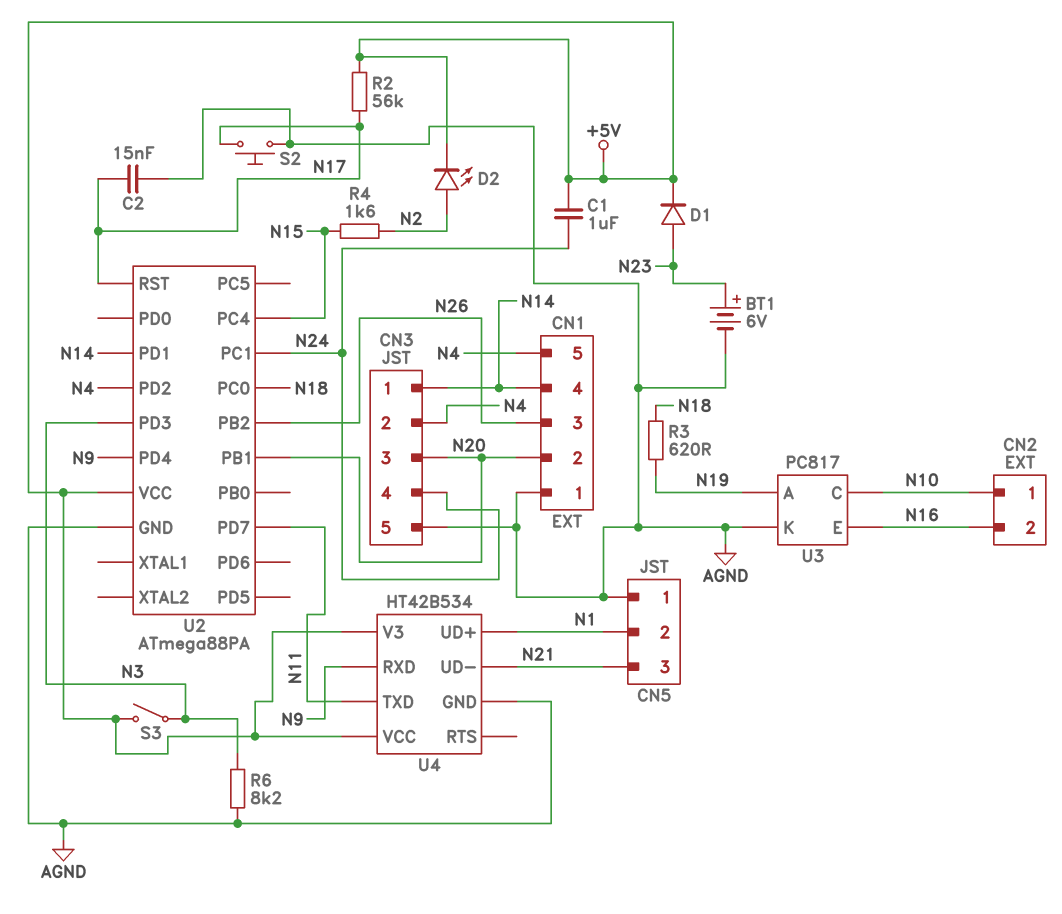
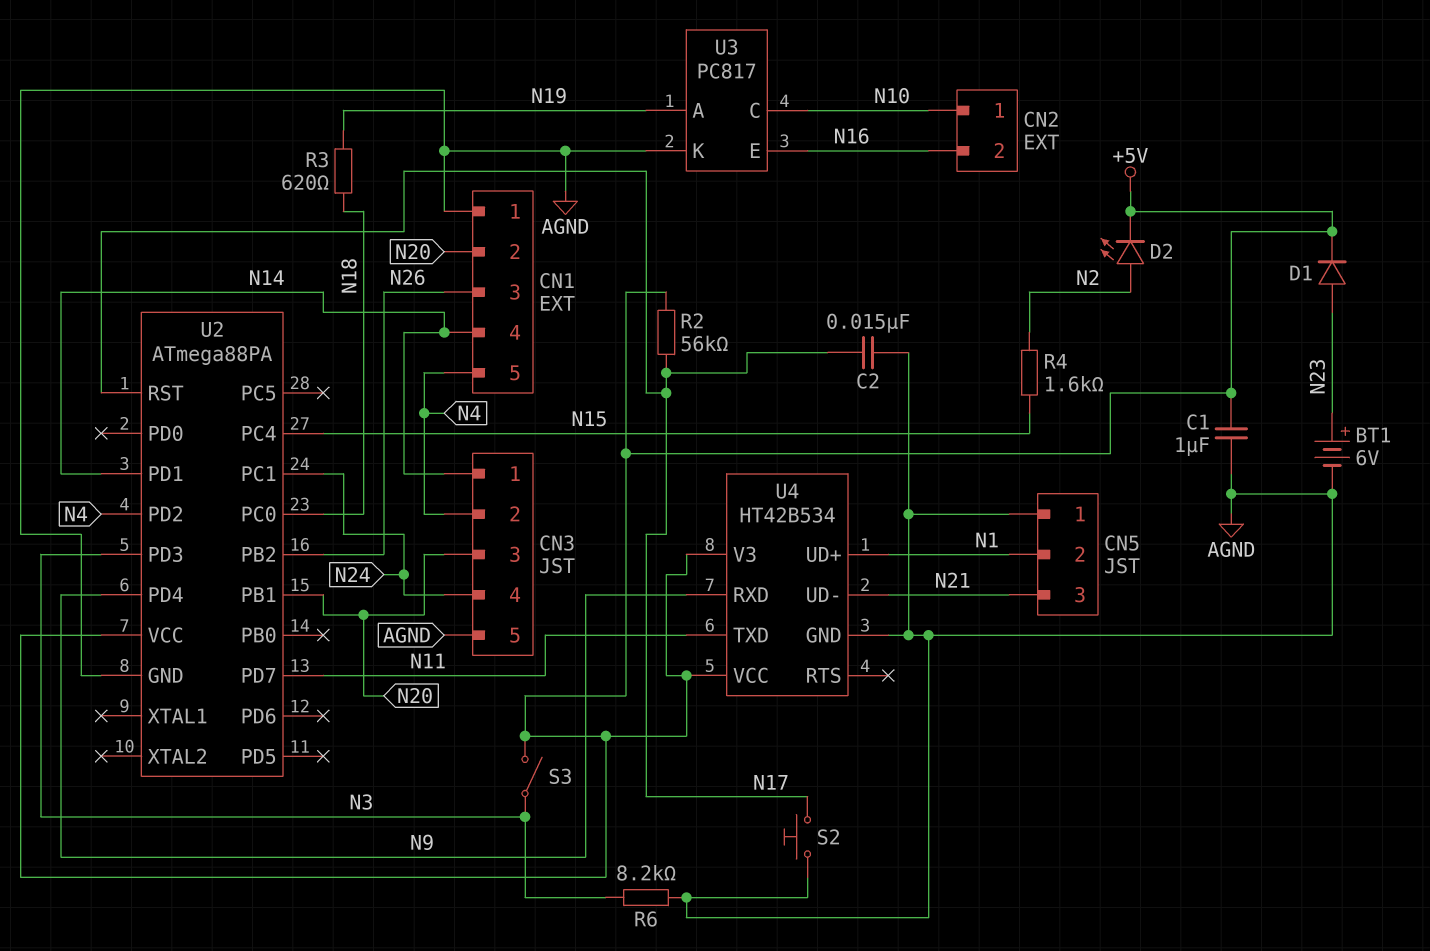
C1: 1uF (+5V, N24) -> 1uF (+5V, AGND)

